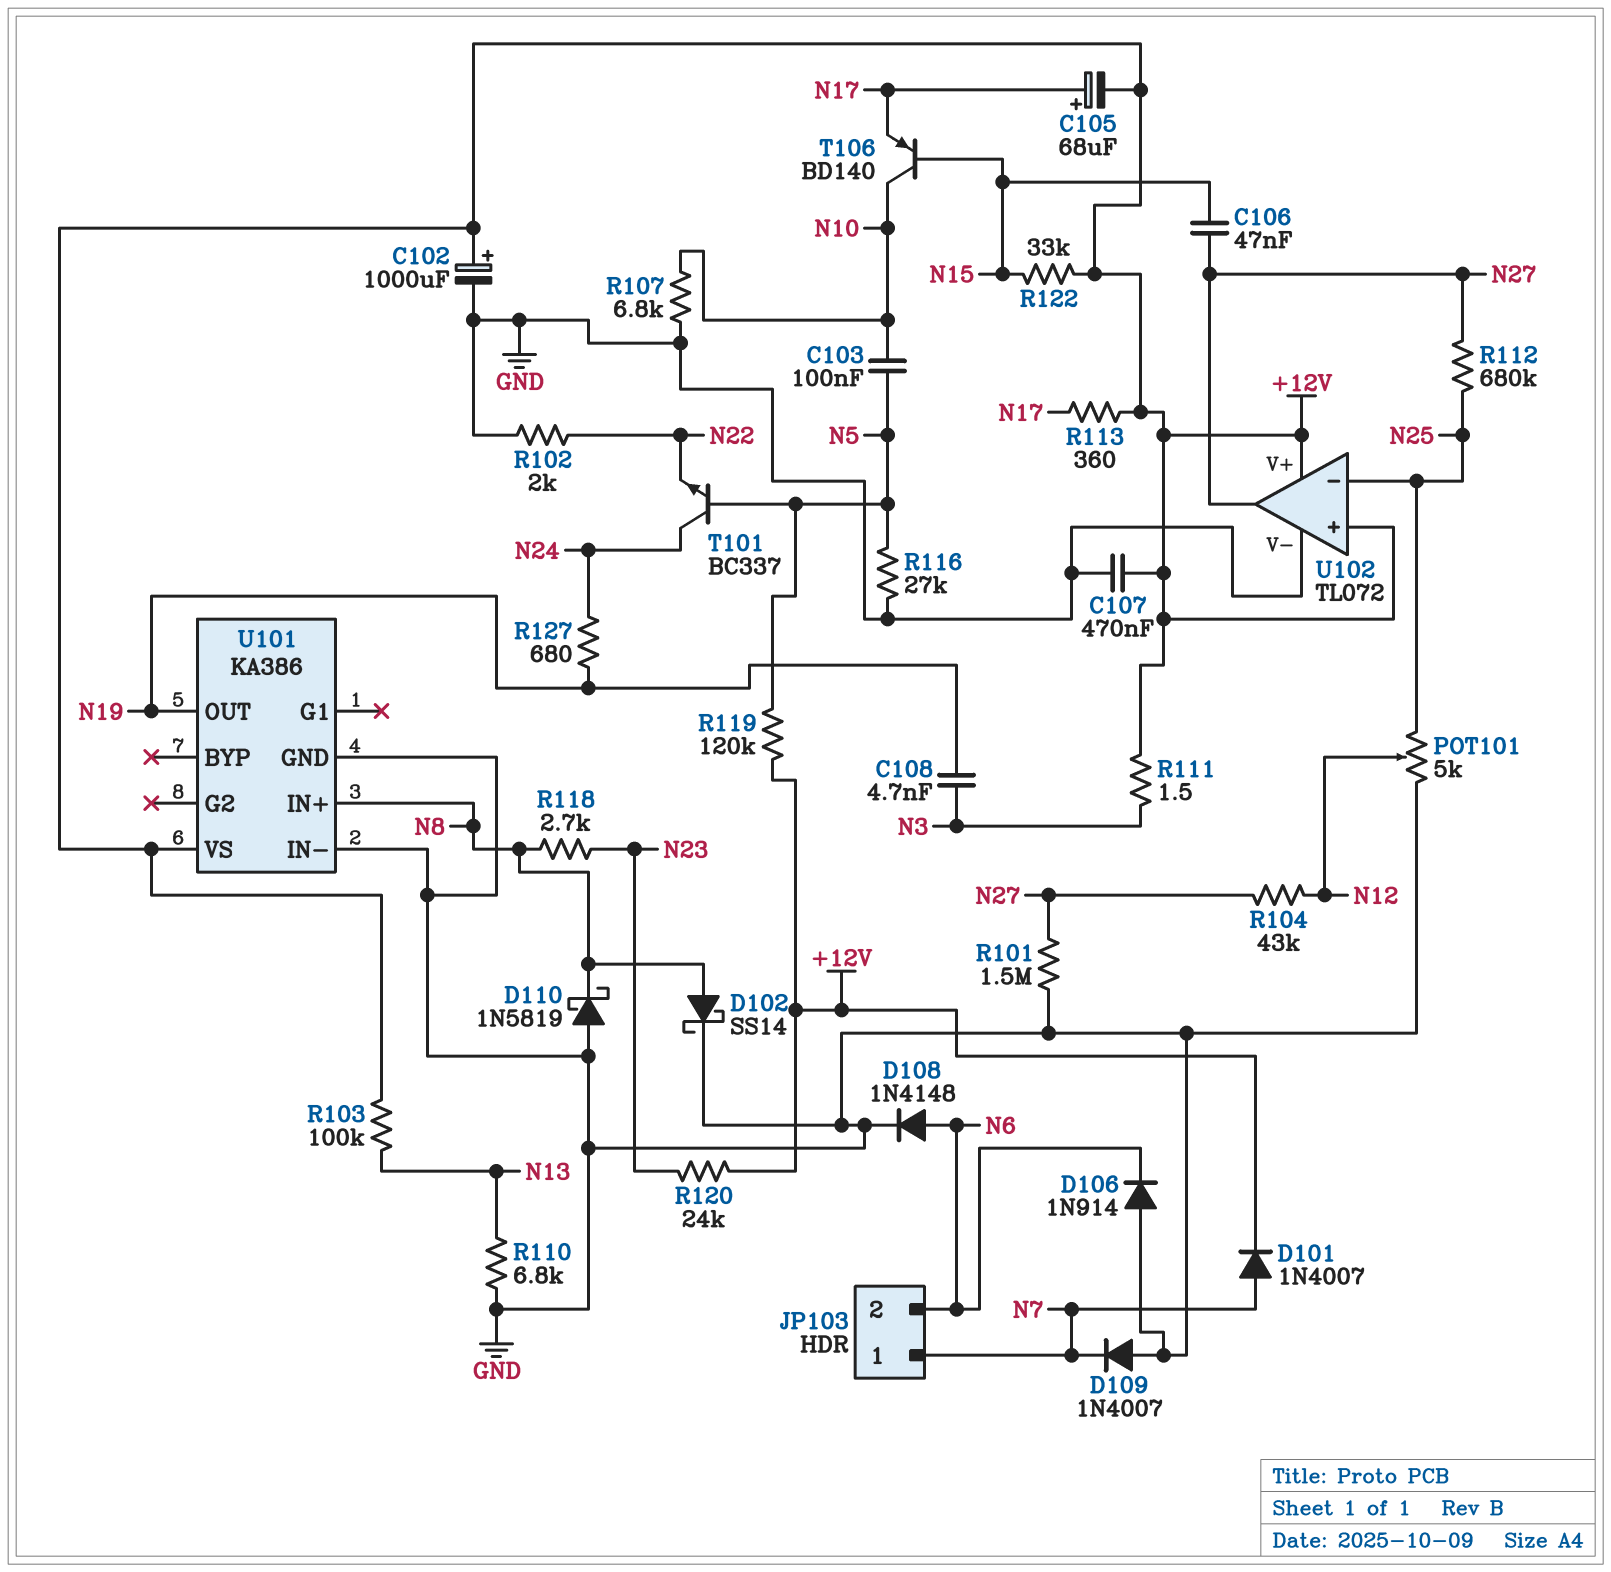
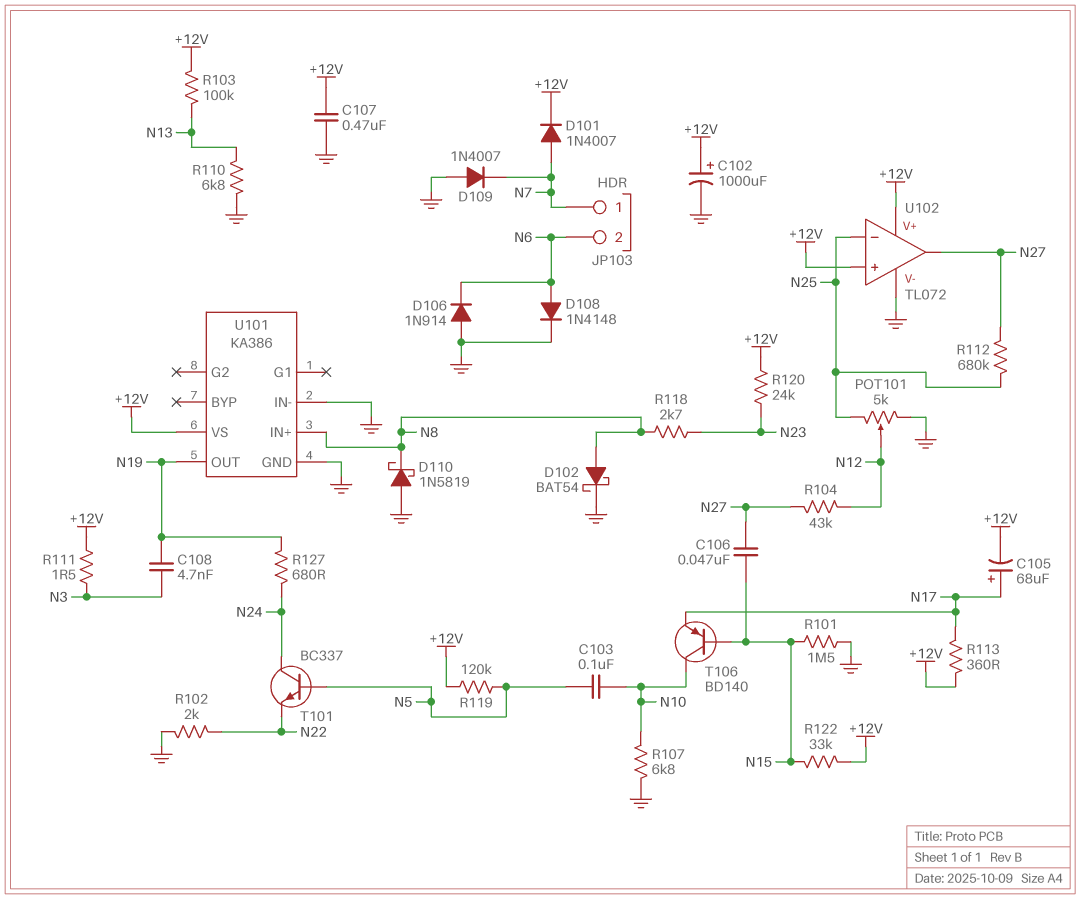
D102: schottky SS14 (A N8, K GND) -> schottky BAT54 (A N8, K GND)
R101: 1.5M (GND, N27) -> 1.5M (GND, N15)
R116: 27k (GND, N5) -> none

